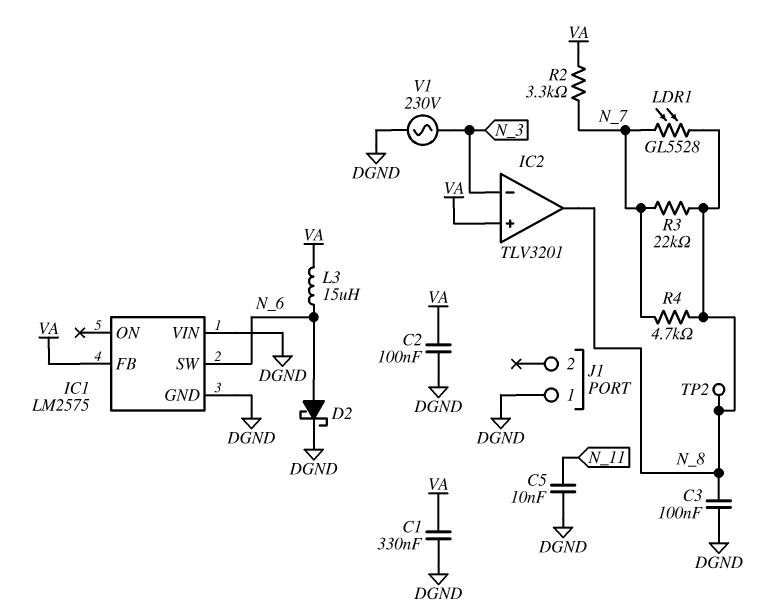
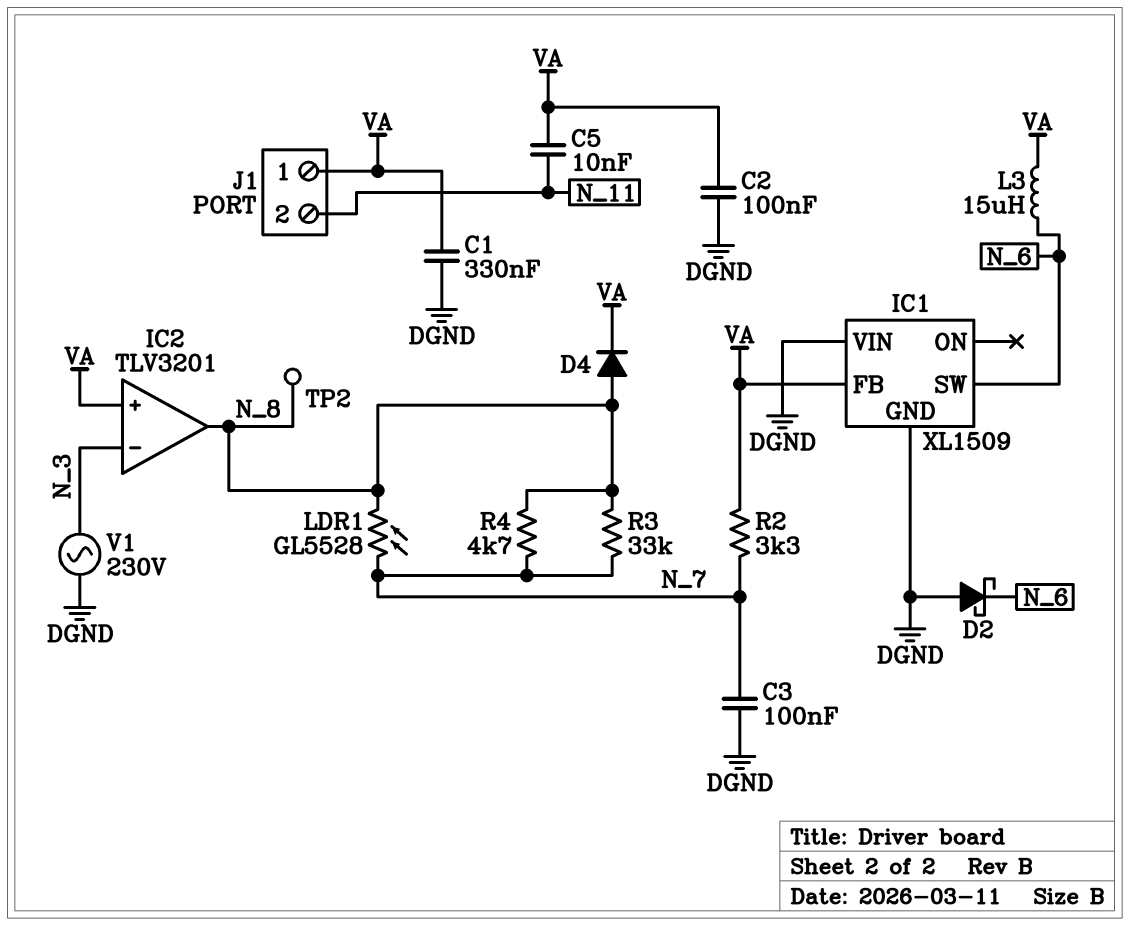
C3: 100nF (DGND, N_8) -> 100nF (DGND, N_7)
C5: 10nF (DGND, N_11) -> 10nF (N_11, VA)
D2: schottky (A N_6, K DGND) -> schottky (A DGND, K N_6)
D4: none -> diode (A N_8, K VA)
IC1: LM2575 -> XL1509
J1 pin 1: DGND -> VA
J1 pin 2: none -> N_11
R3: 22k (N_7, N_8) -> 33k (N_7, N_8)

